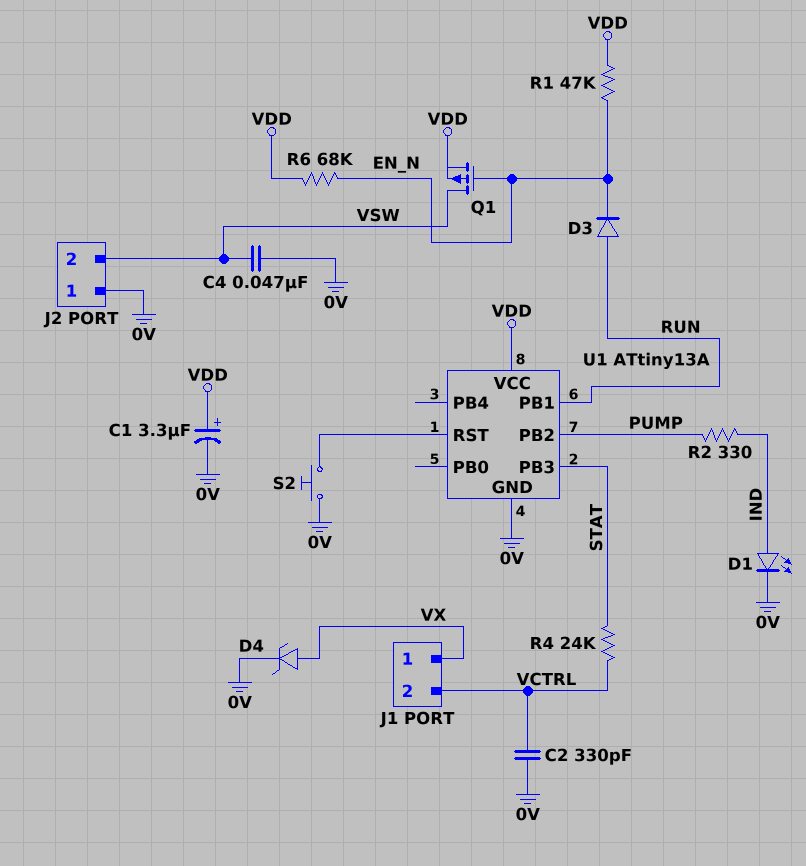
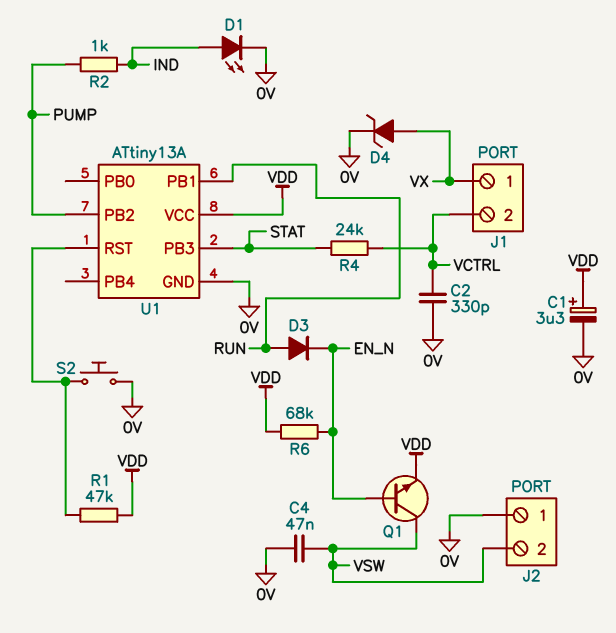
Q1: PMOS (G EN_N, D VSW, S VDD) -> NPN (B EN_N, C VSW, E VDD)
R1: 47k (EN_N, VDD) -> 47k (U1/RST, VDD)
R2: 330 (IND, PUMP) -> 1k (IND, PUMP)

